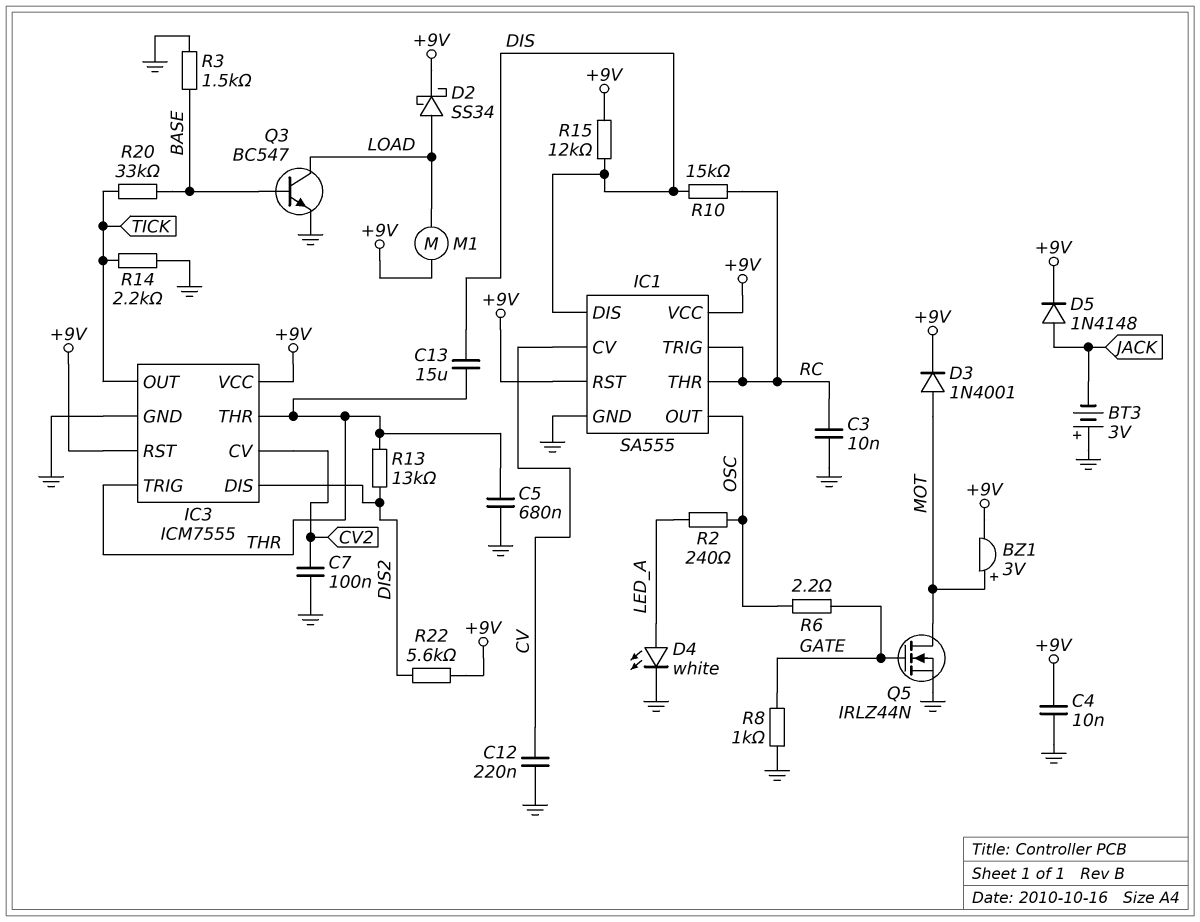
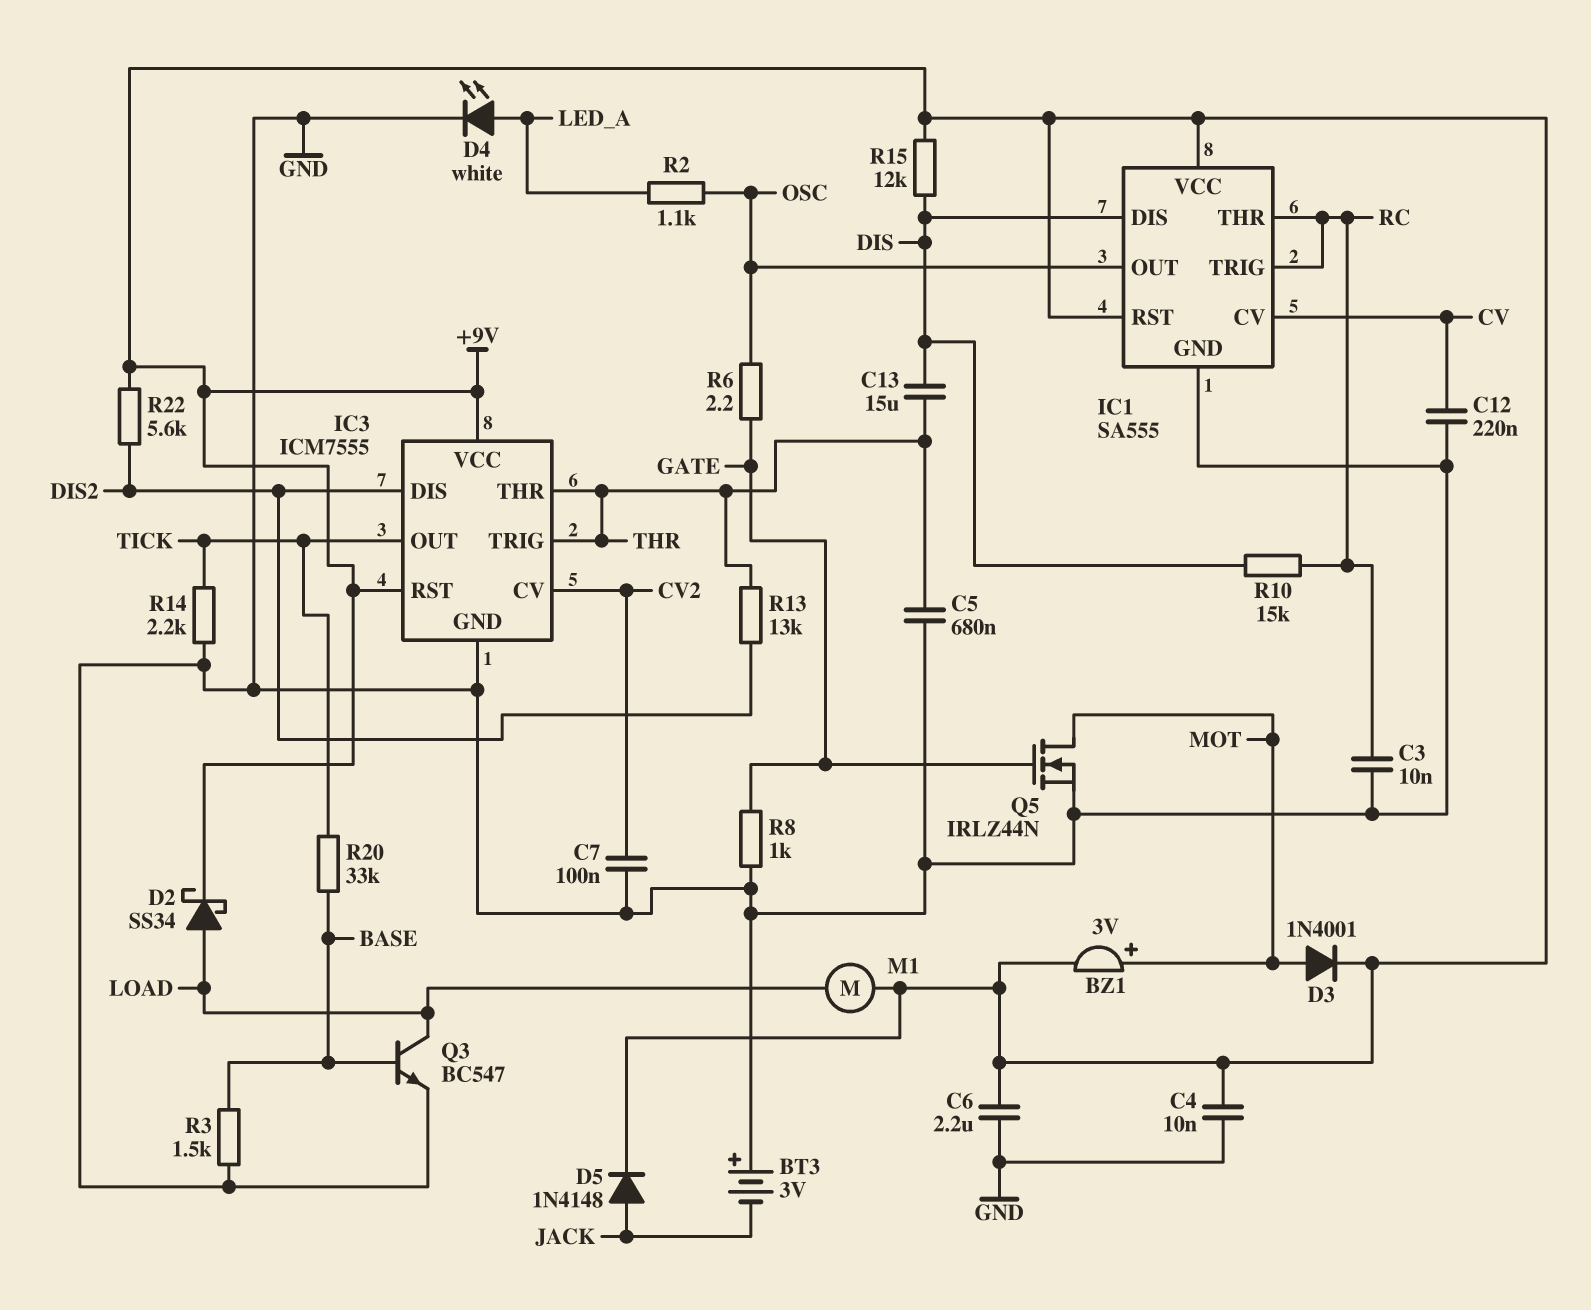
C6: none -> 2.2uF (+9V, GND)
R2: 240 (LED_A, OSC) -> 1.1k (LED_A, OSC)

